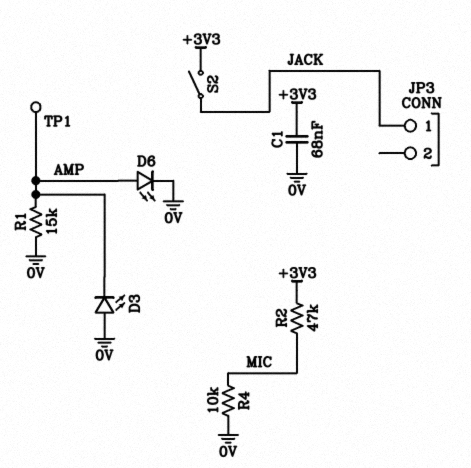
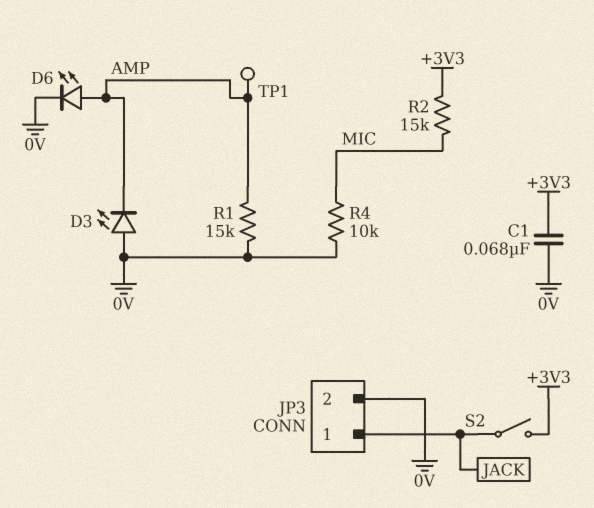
JP3 pin 2: none -> 0V
R2: 47k (+3V3, MIC) -> 15k (+3V3, MIC)

